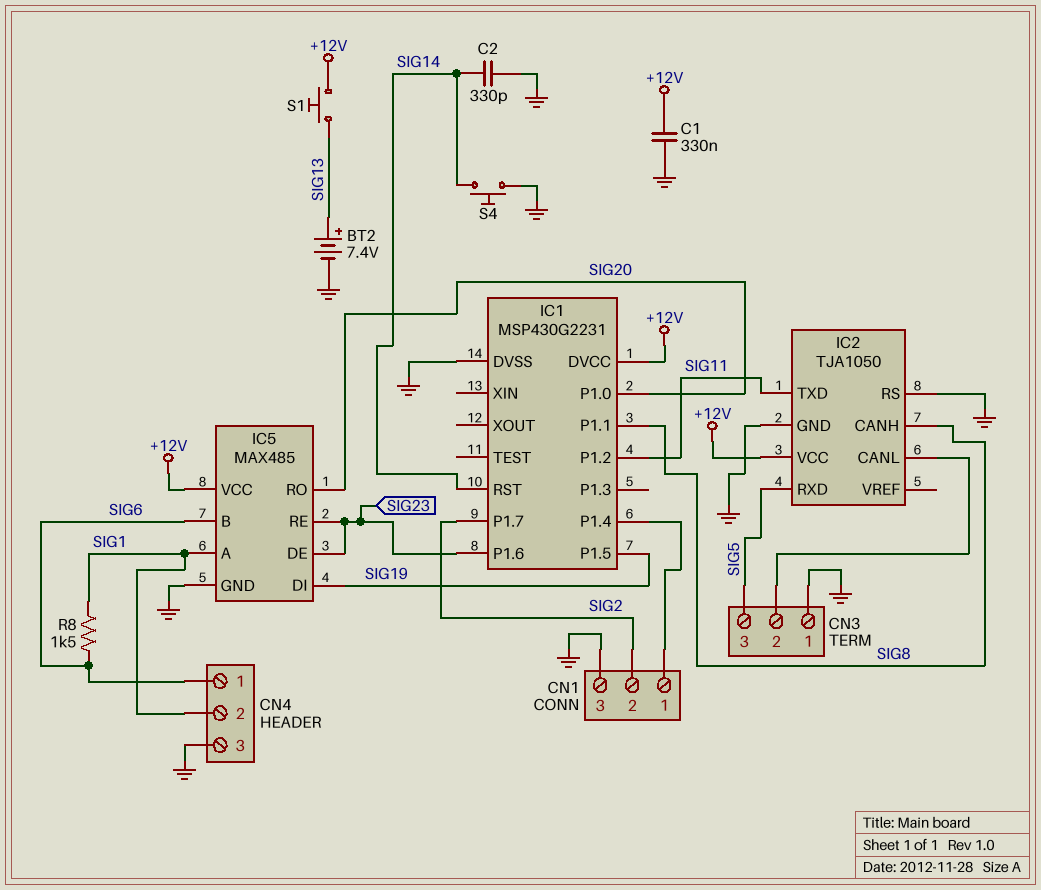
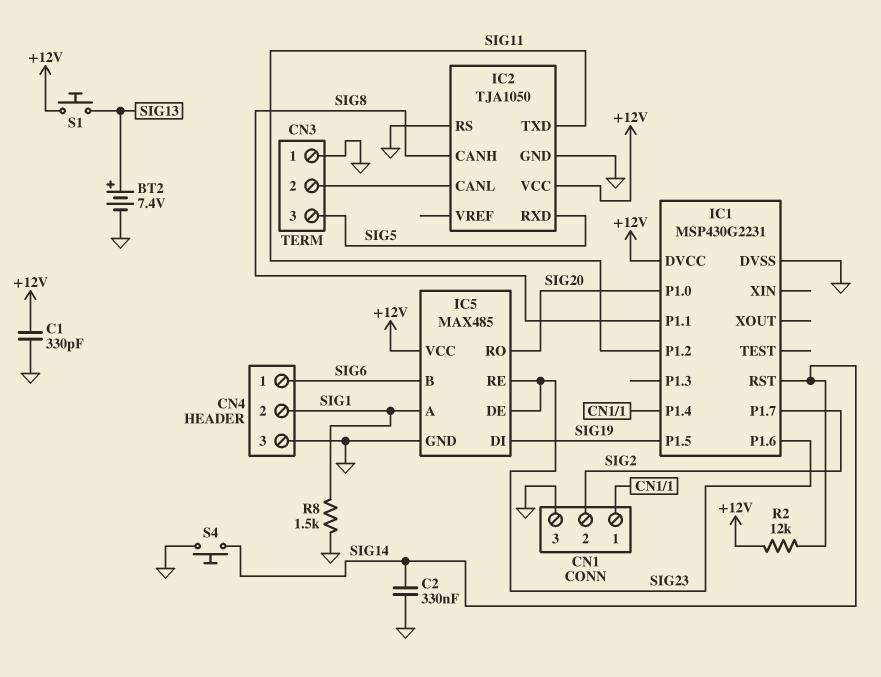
C1: 330nF (+12V, GND) -> 330pF (+12V, GND)
C2: 330pF (GND, SIG14) -> 330nF (GND, SIG14)
R2: none -> 12k (+12V, SIG14)
R8: 1.5k (SIG1, SIG6) -> 1.5k (GND, SIG1)

